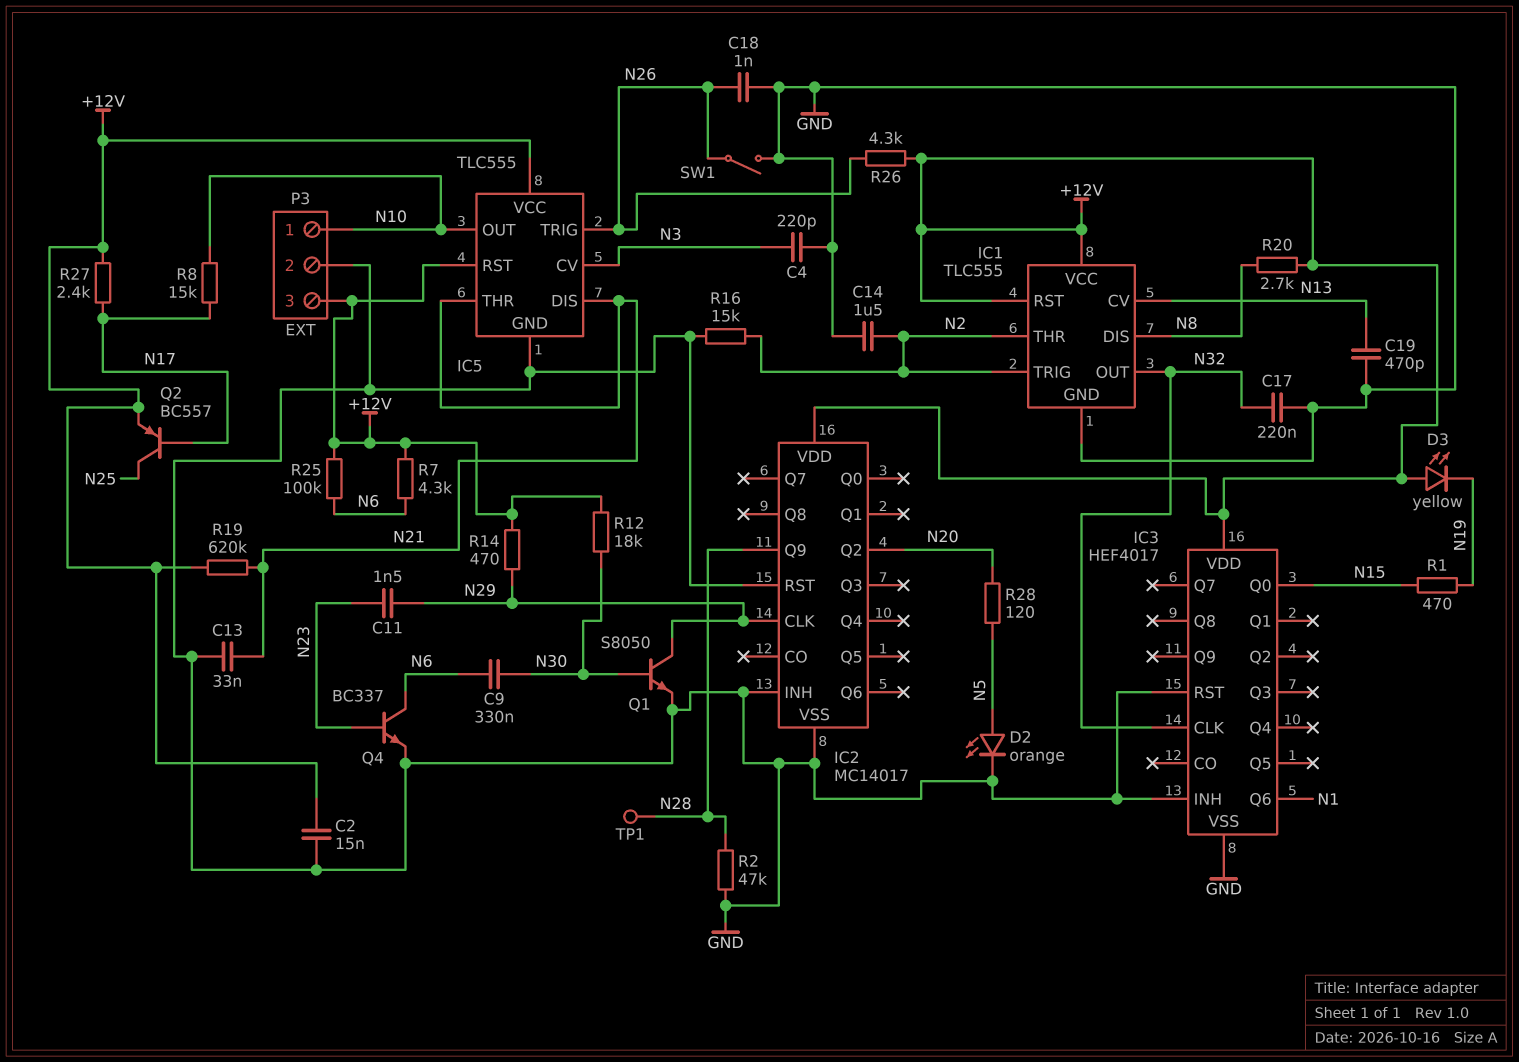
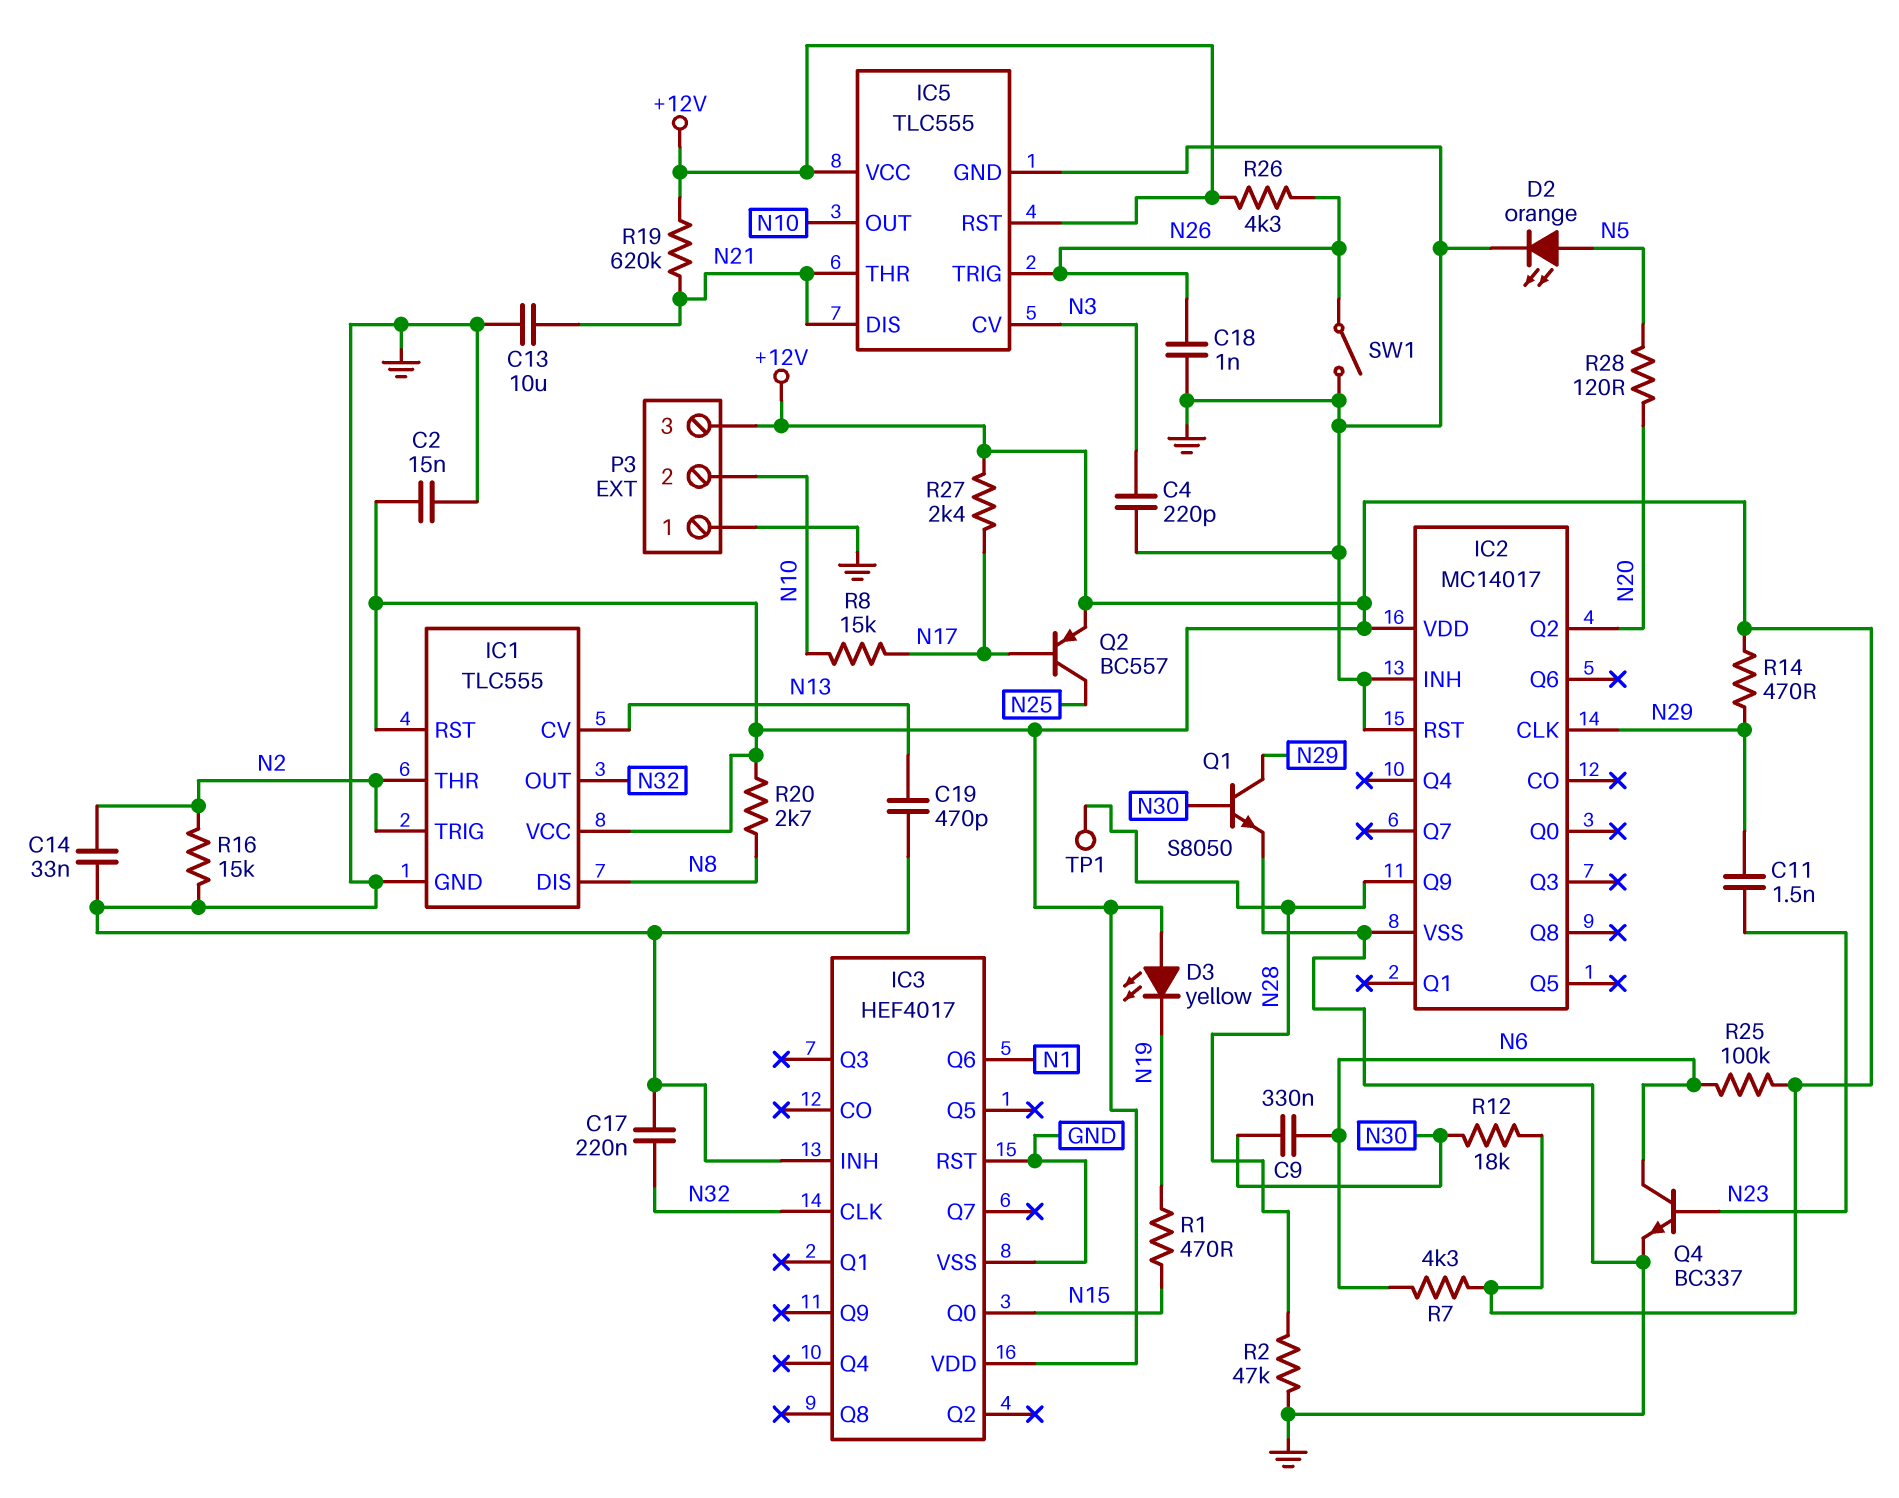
C13: 33nF (GND, N21) -> 10uF (GND, N21)
C14: 1.5uF (GND, N2) -> 33nF (GND, N2)
P3 pin 1: N10 -> GND
P3 pin 2: GND -> N10

